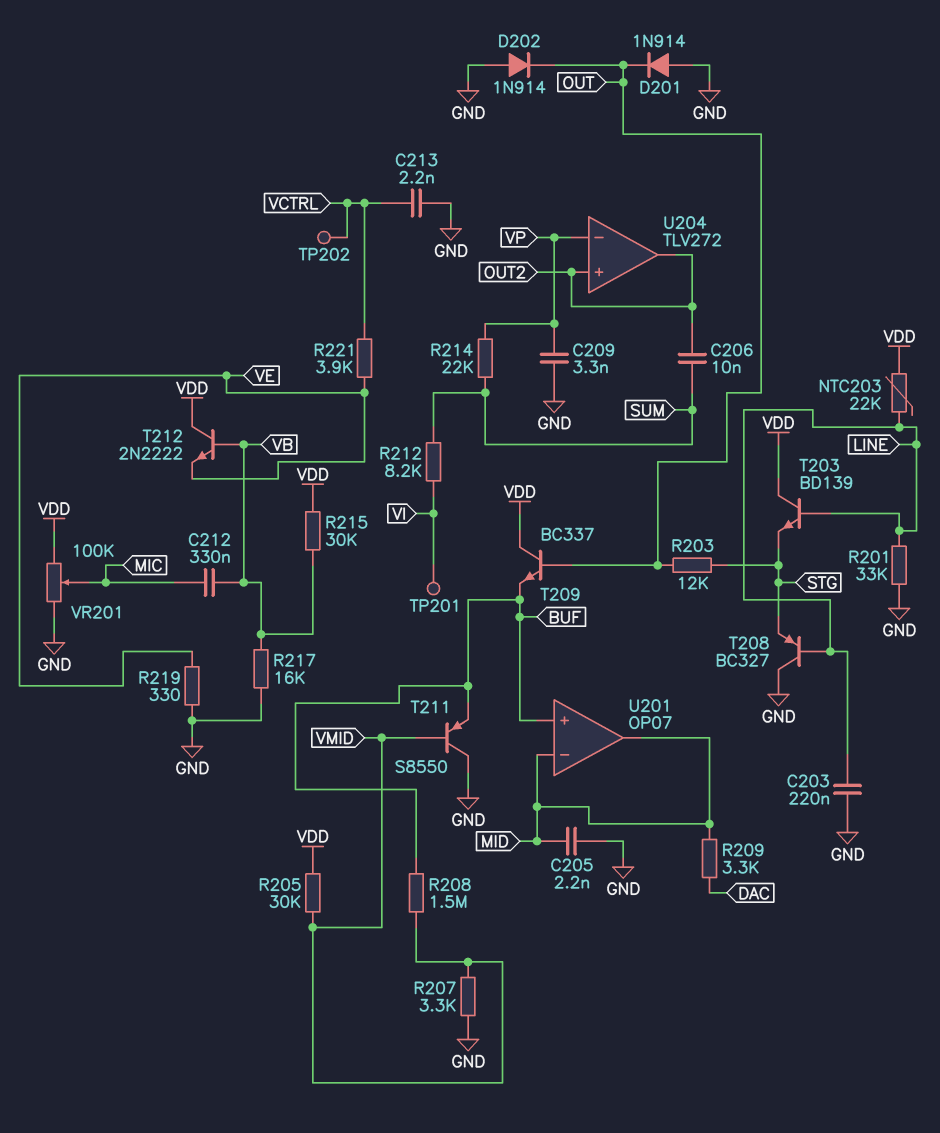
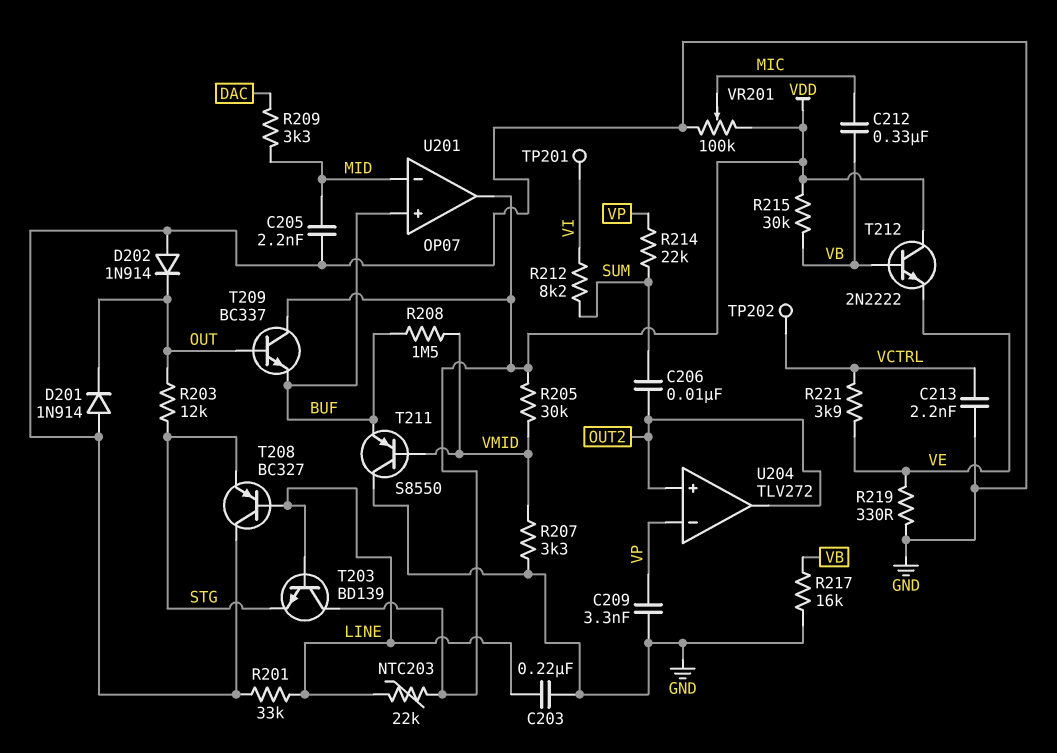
U201 pin out: MID -> VDD

